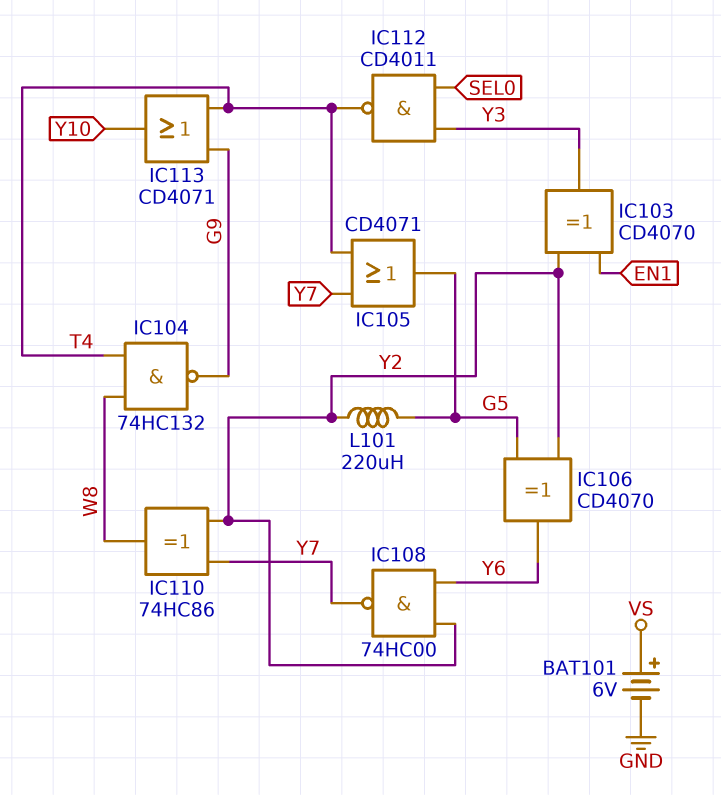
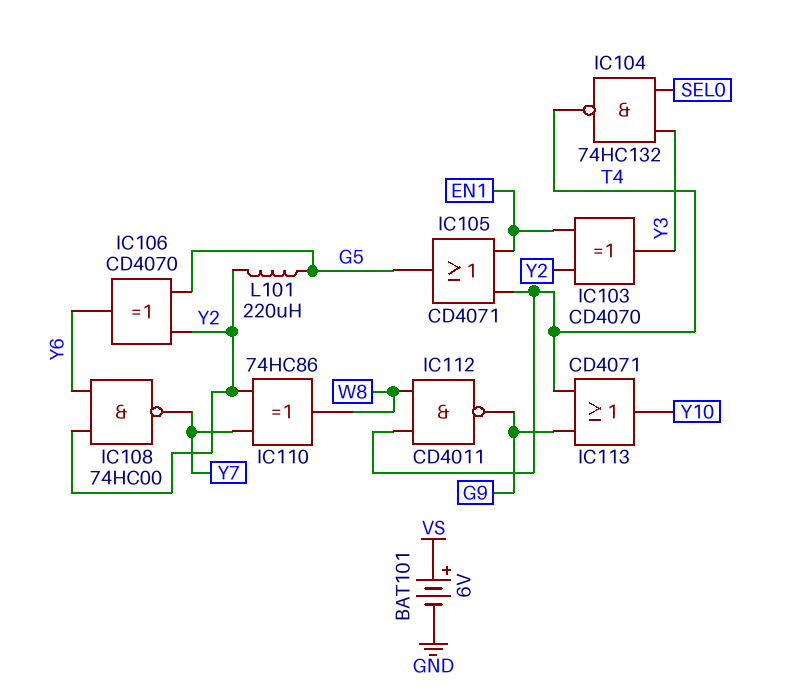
IC104: NAND 74HC132 (in T4, in W8, out G9) -> NAND 74HC132 (in SEL0, in Y3, out T4)
IC105: OR CD4071 (in T4, in Y7, out G5) -> OR CD4071 (in EN1, in T4, out G5)
IC112: NAND CD4011 (in SEL0, in Y3, out T4) -> NAND CD4011 (in T4, in W8, out G9)

